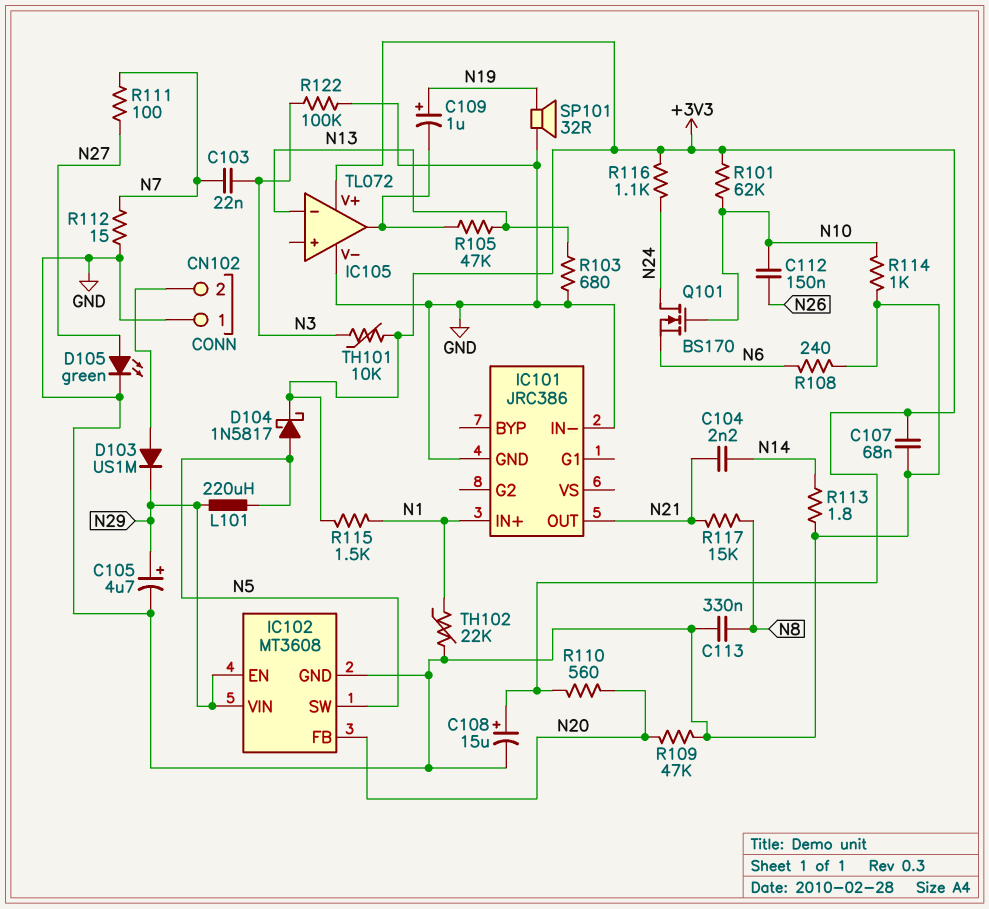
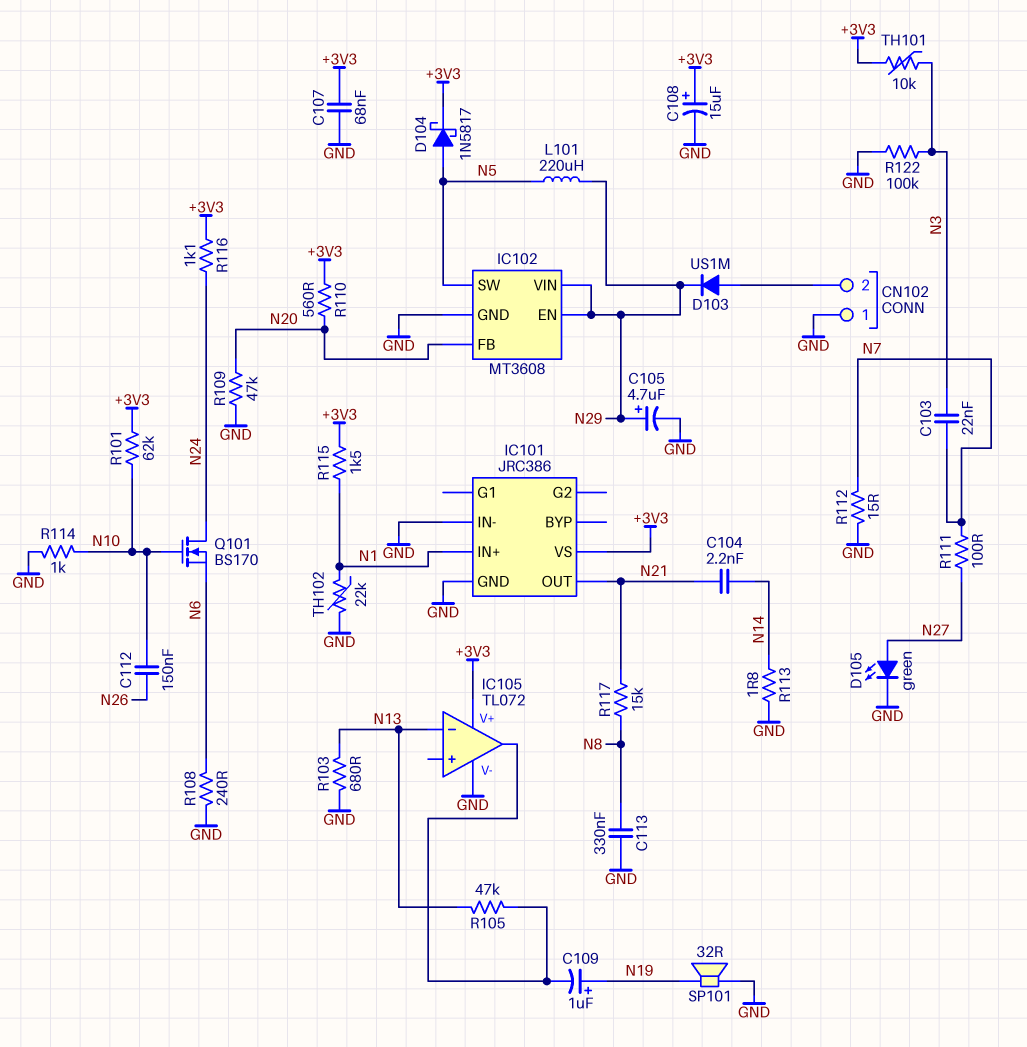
IC101 pin VS: none -> +3V3

